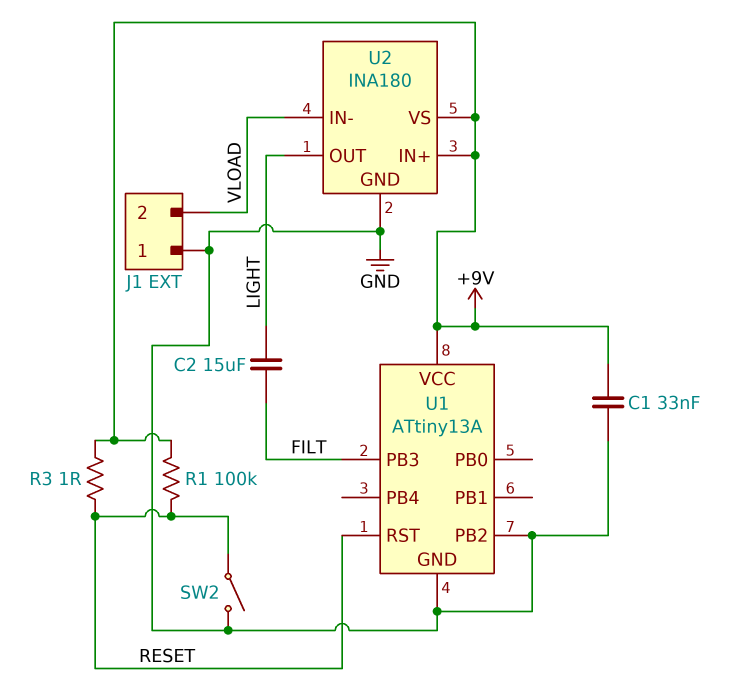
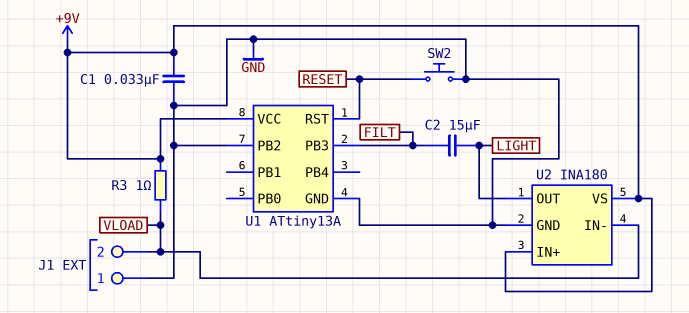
R1: 100k (+9V, RESET) -> none
R3: 1 (+9V, RESET) -> 1 (+9V, VLOAD)
SW2: switch (GND, RESET) -> button (GND, RESET)

